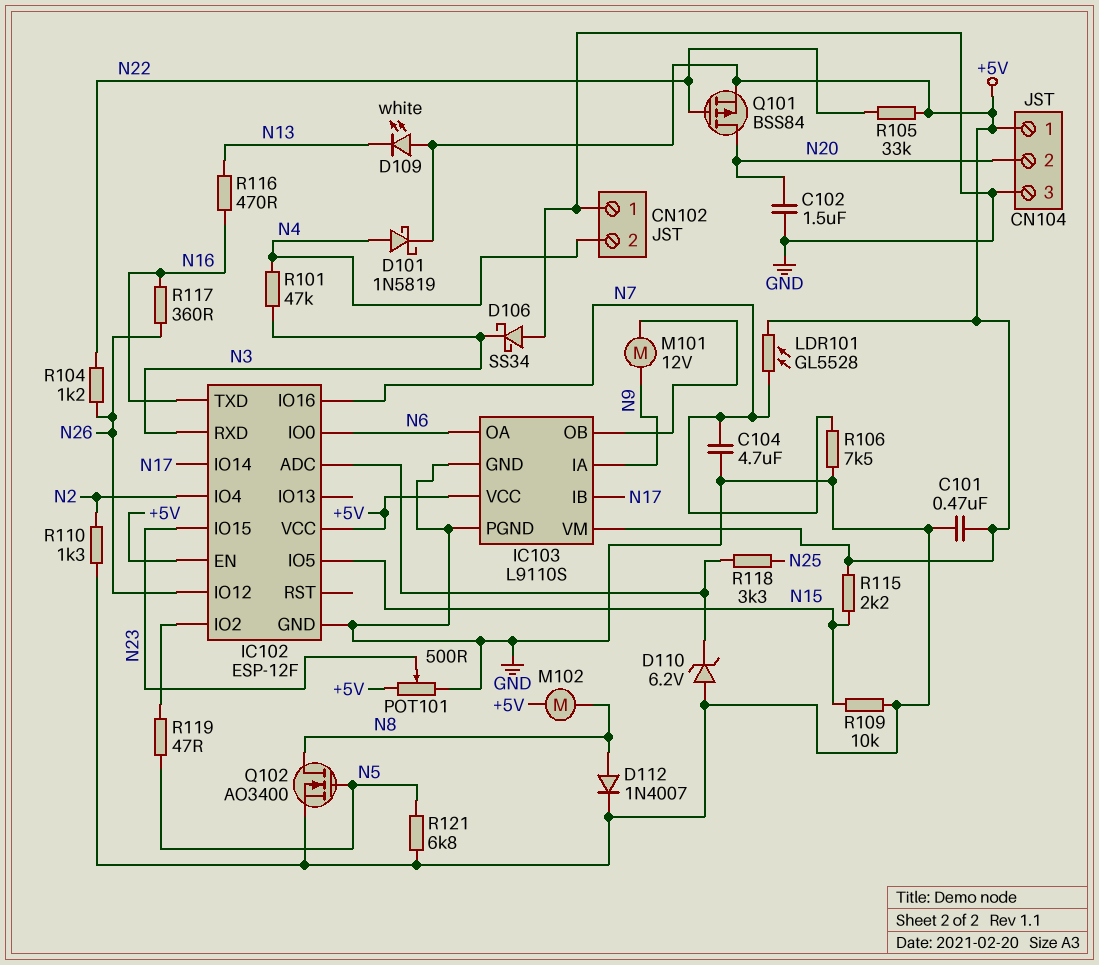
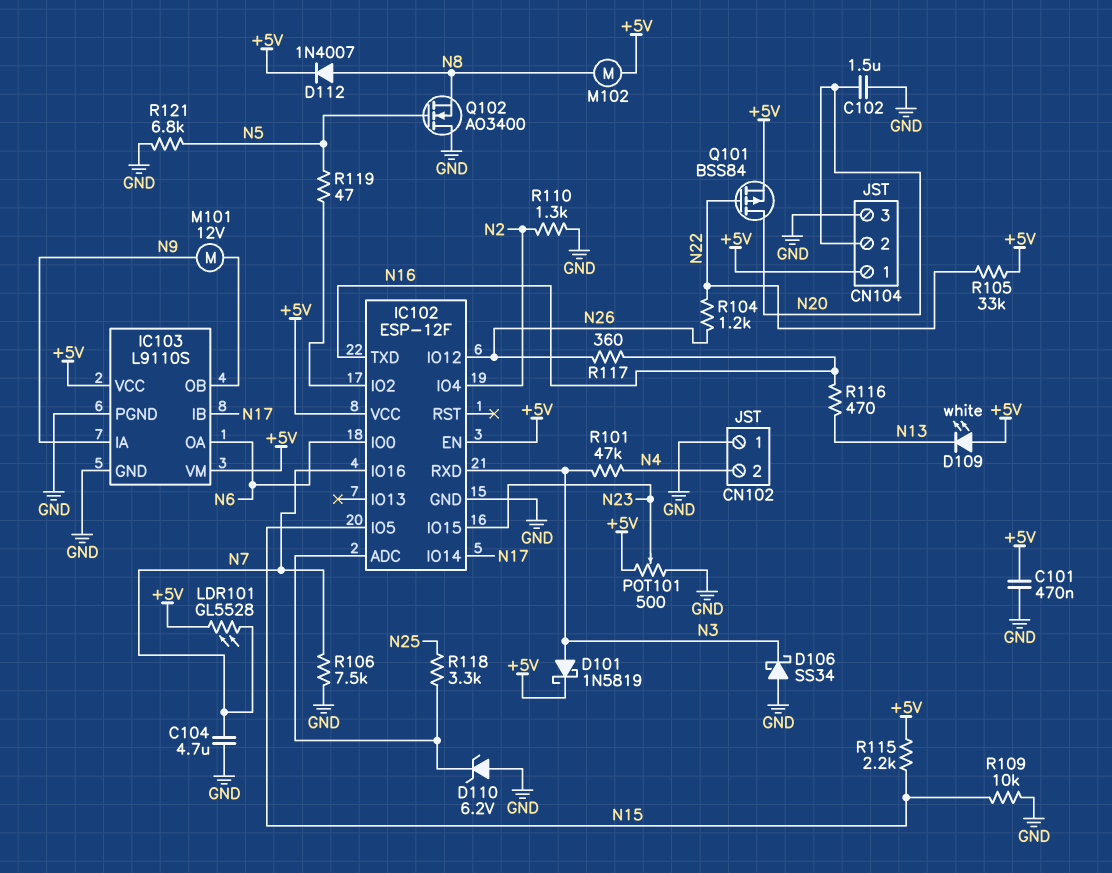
D101: schottky 1N5819 (A N4, K +5V) -> schottky 1N5819 (A N3, K +5V)
D112: diode 1N4007 (A N8, K GND) -> diode 1N4007 (A N8, K +5V)
Q102: NMOS AO3400 (G N5, D N8, S GND) -> NMOS AO3400 (G N5, D GND, S N8)

